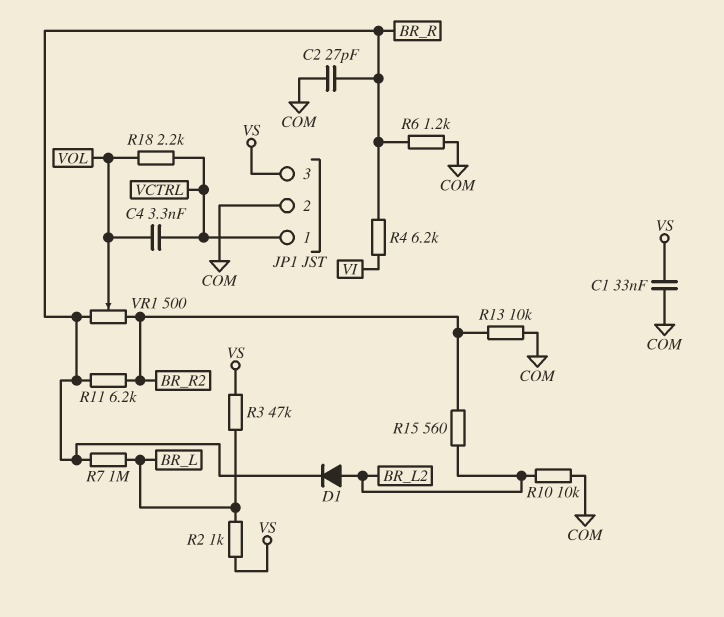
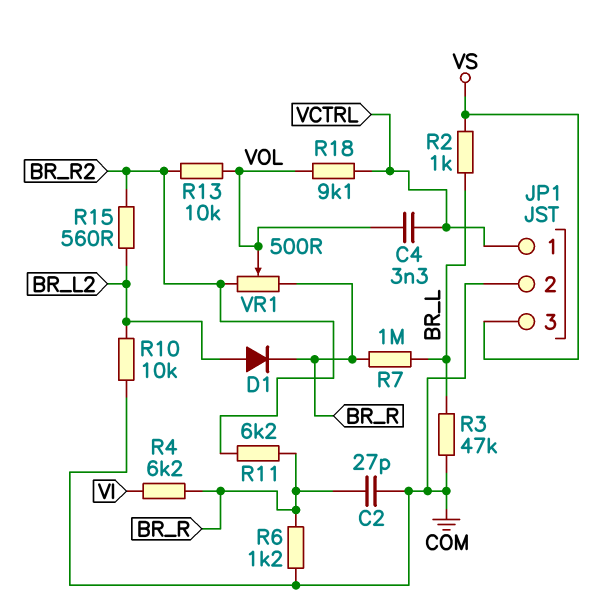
C1: 33nF (COM, VS) -> none
R3: 47k (BR_L, VS) -> 47k (BR_L, COM)
R13: 10k (BR_R2, COM) -> 10k (BR_R2, VOL)
R18: 2.2k (VCTRL, VOL) -> 9.1k (VCTRL, VOL)

